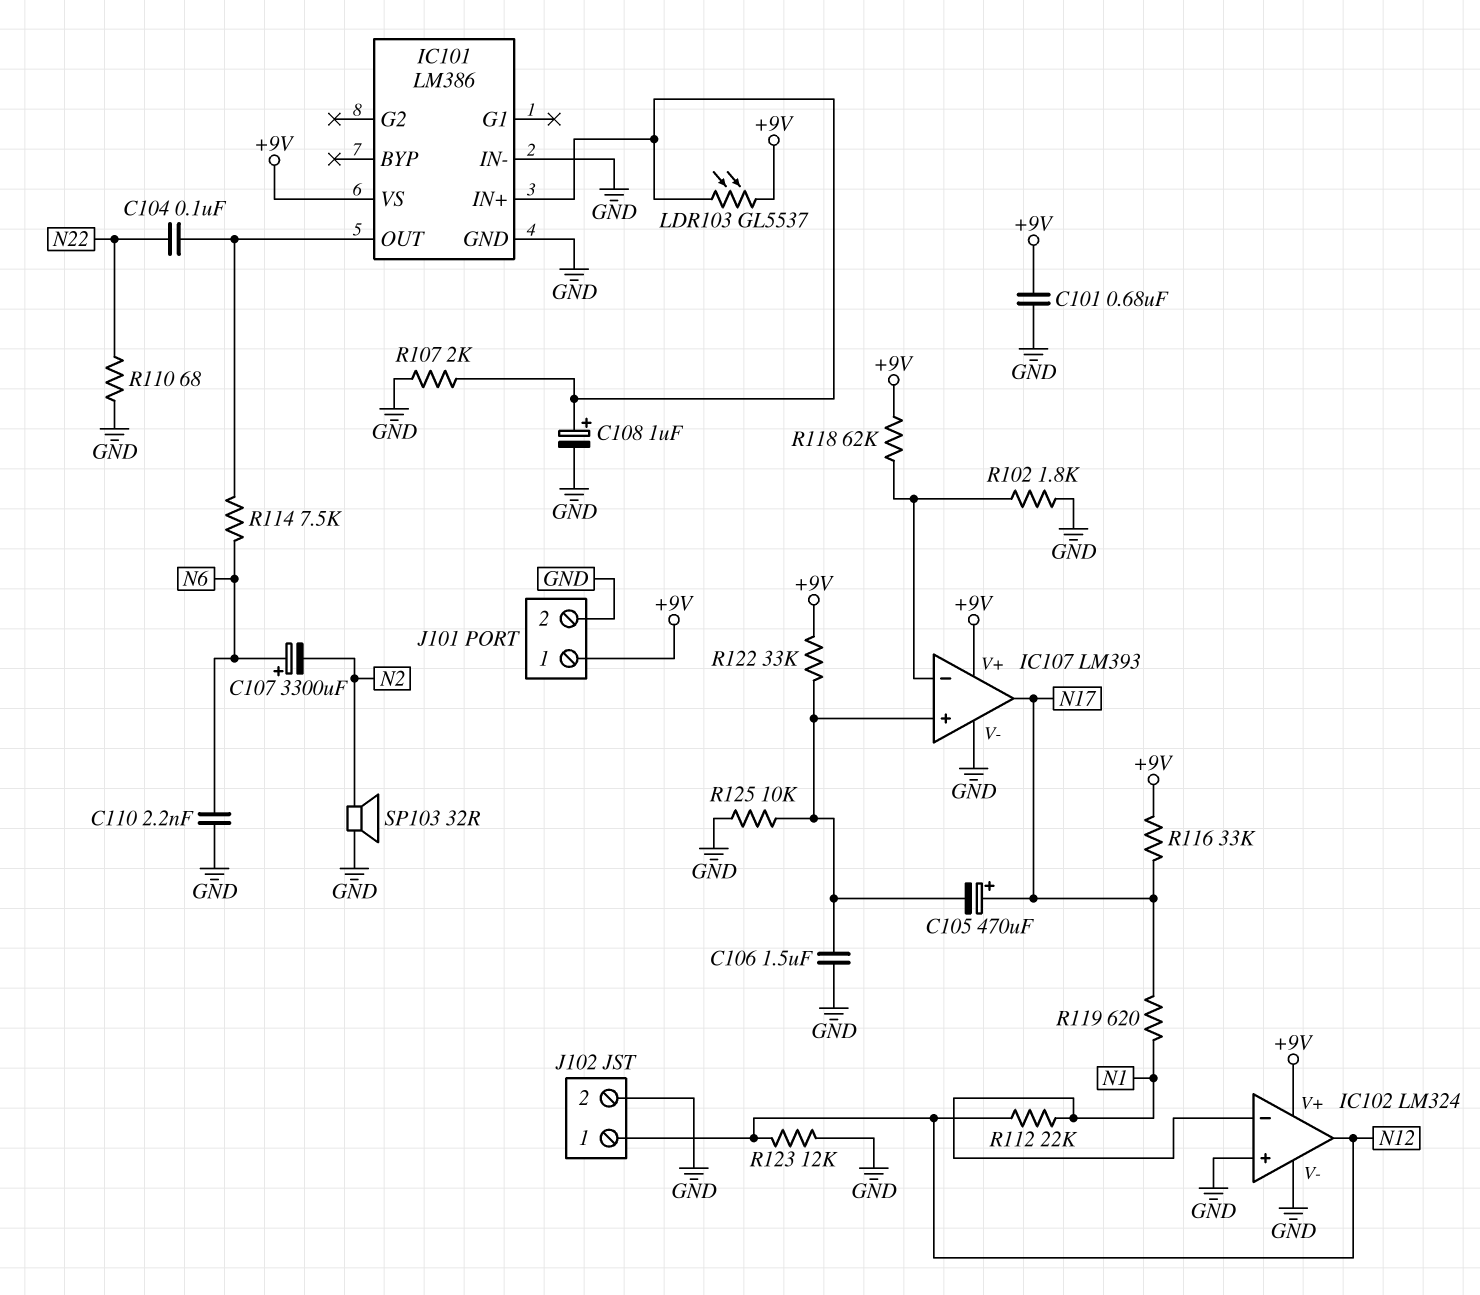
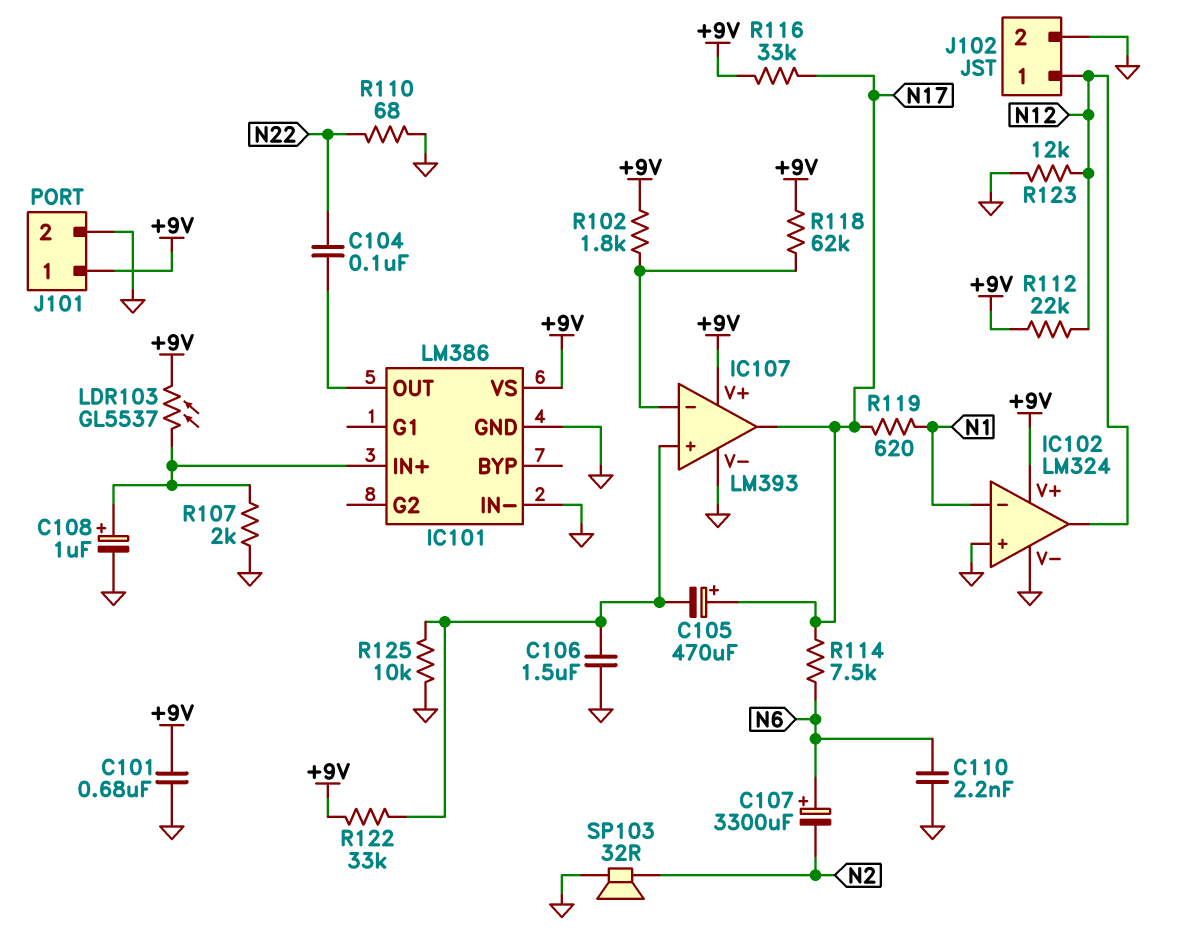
R102: 1.8k (GND, IC107/in-) -> 1.8k (+9V, IC107/in-)
R112: 22k (N1, N12) -> 22k (+9V, N12)
R114: 7.5k (IC101/OUT, N6) -> 7.5k (N6, N17)

